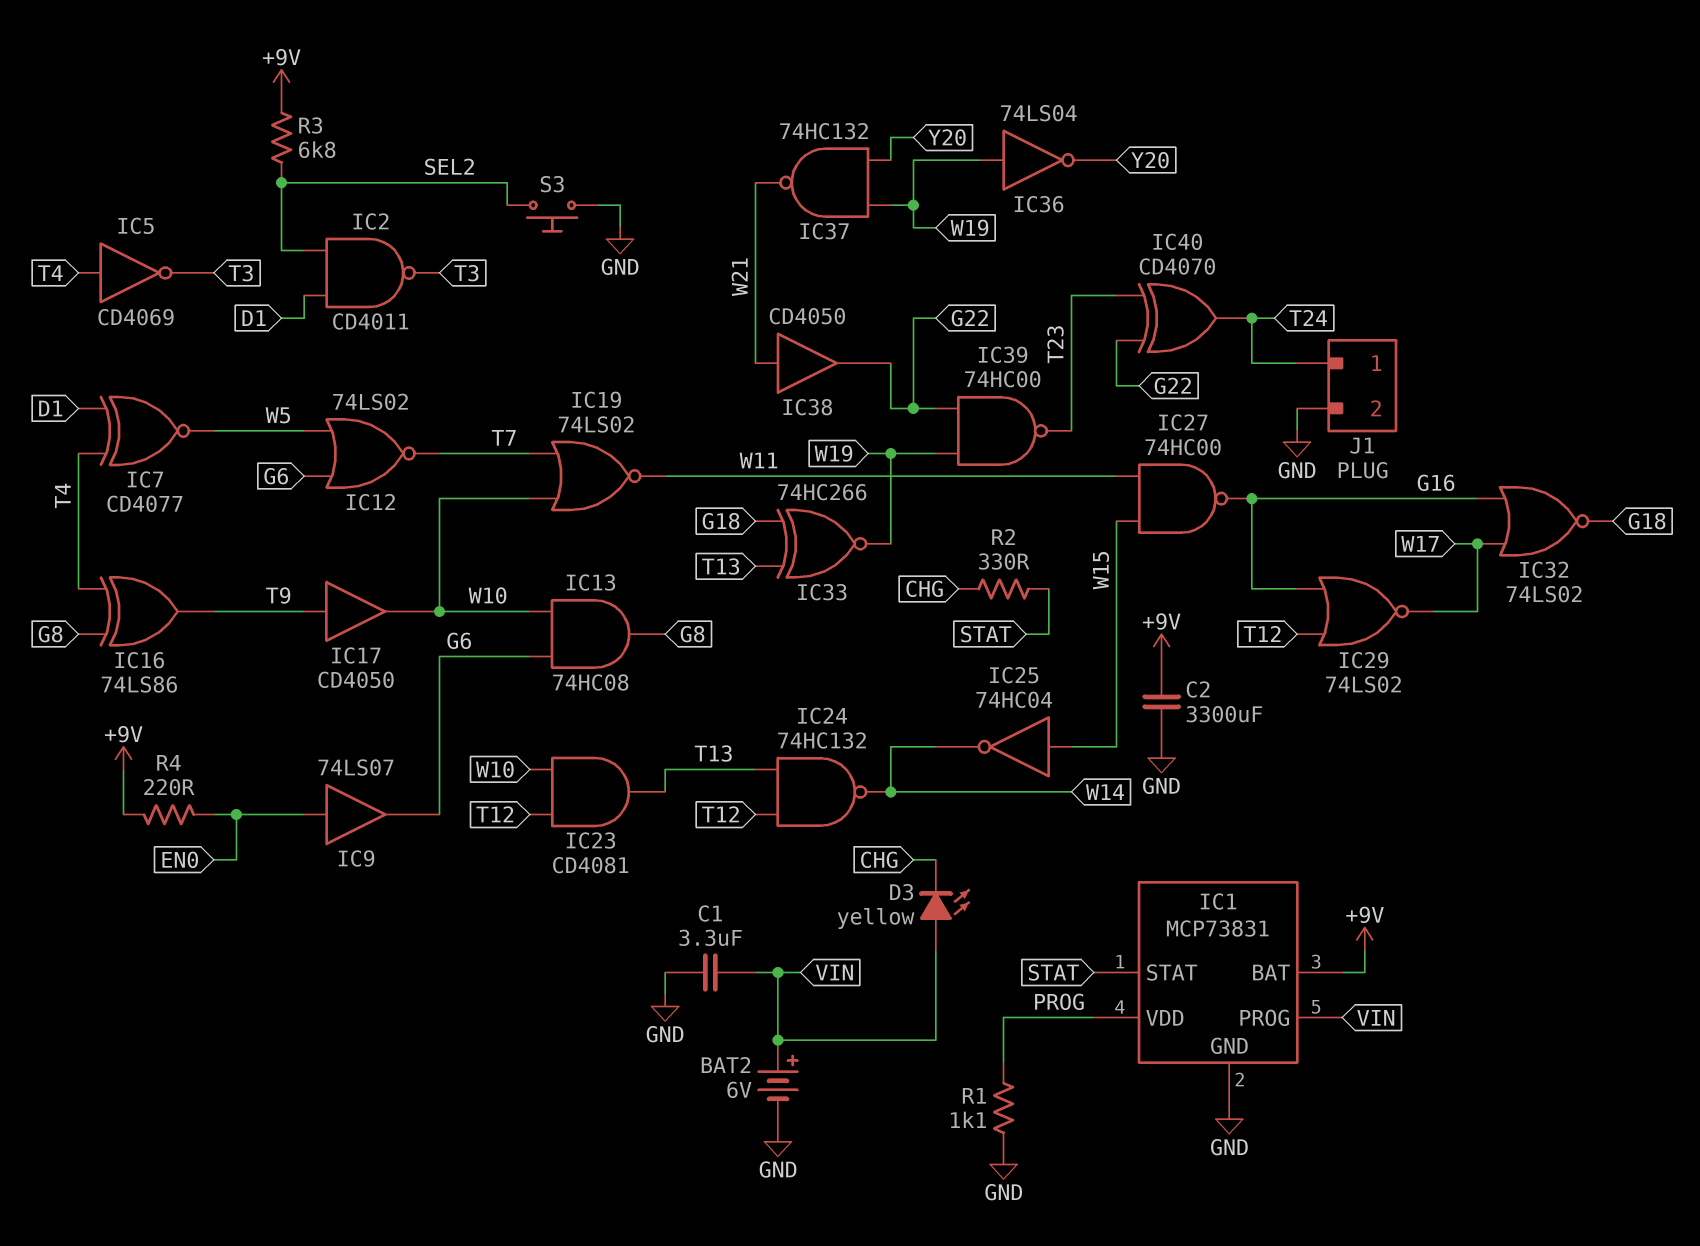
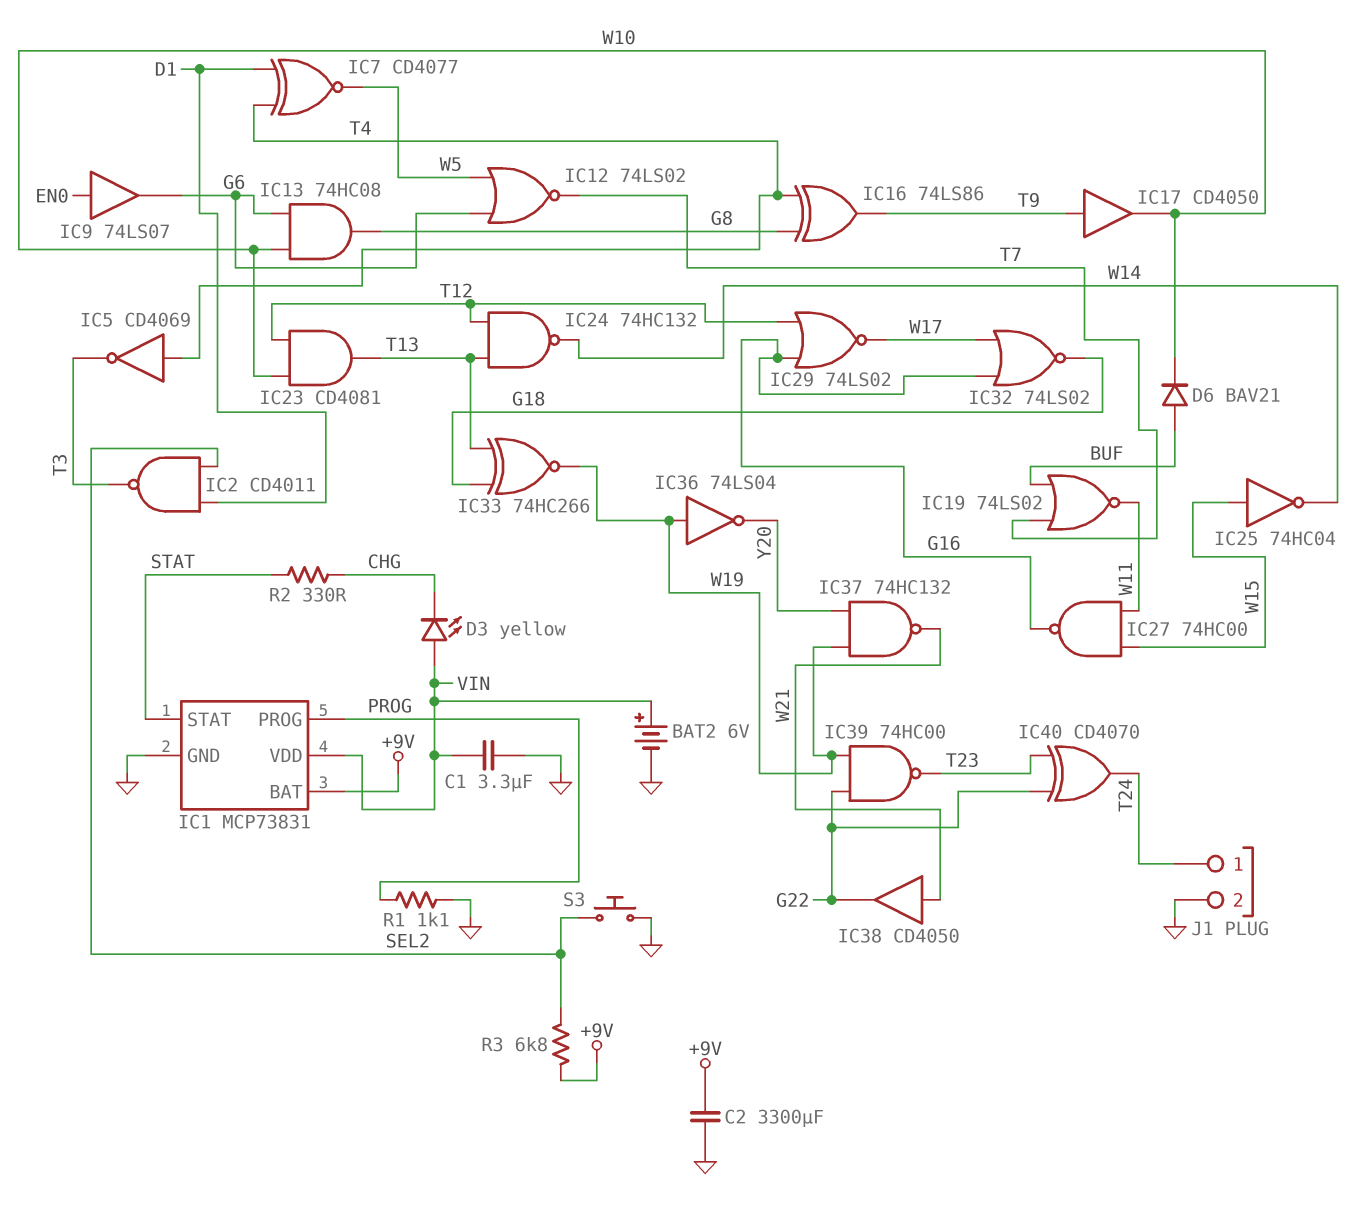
D6: none -> diode BAV21 (A BUF, K W10)
IC1 pin PROG: VIN -> PROG
IC1 pin VDD: PROG -> VIN
IC19: NOR 74LS02 (in T7, in W10, out W11) -> NOR 74LS02 (in BUF, in T7, out W11)
R4: 220 (+9V, EN0) -> none

